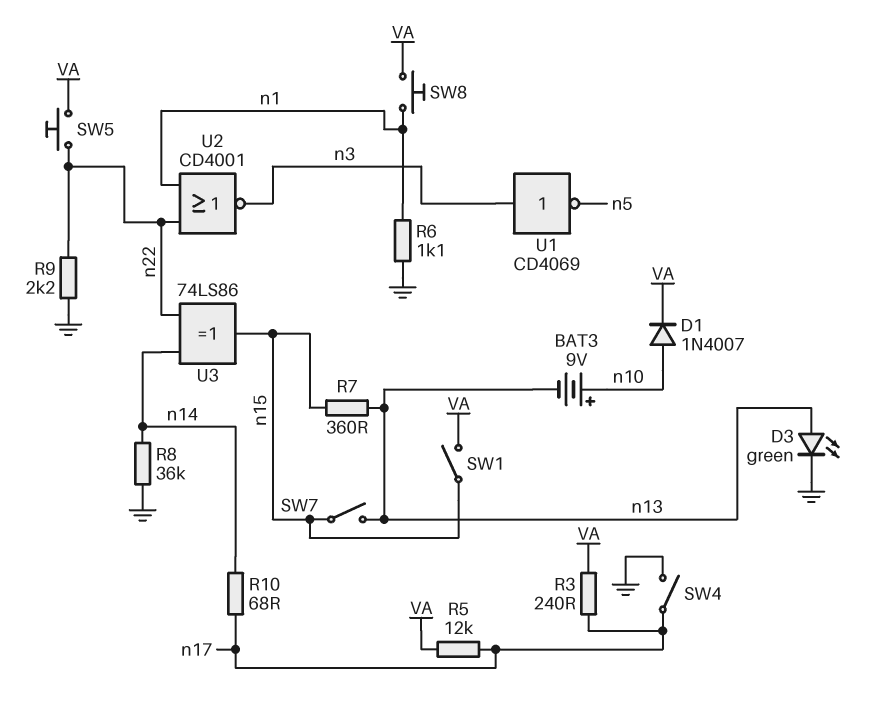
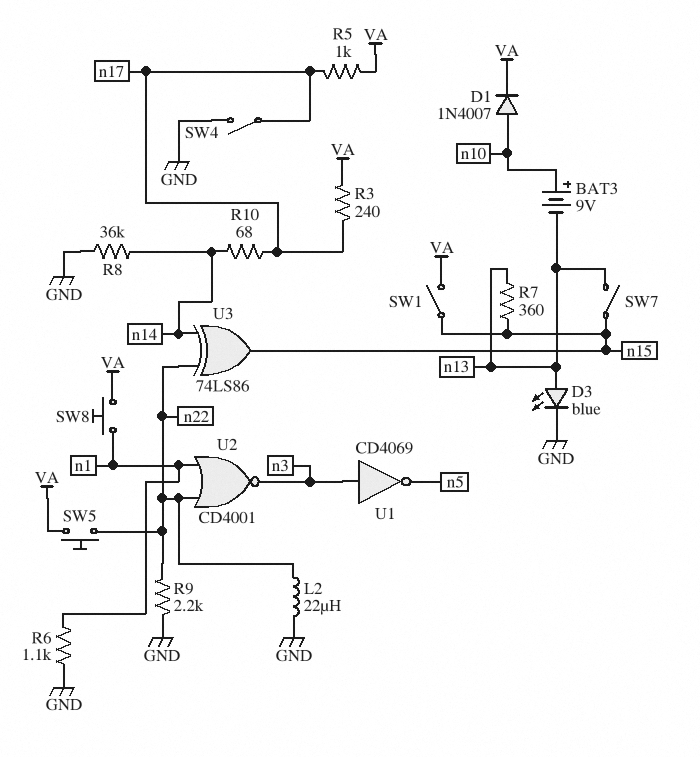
D3: LED green (A n13, K GND) -> LED blue (A n13, K GND)
L2: none -> 22uH (GND, n22)
R5: 12k (VA, n17) -> 1k (VA, n17)

